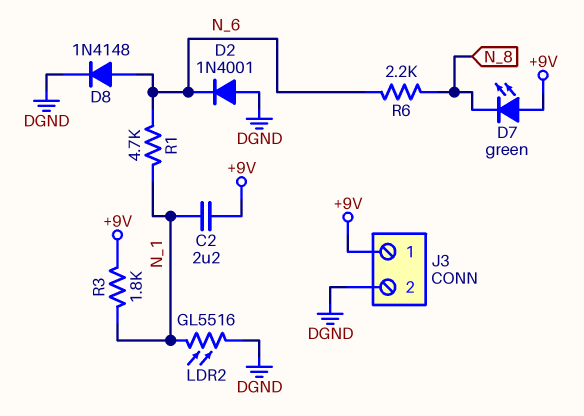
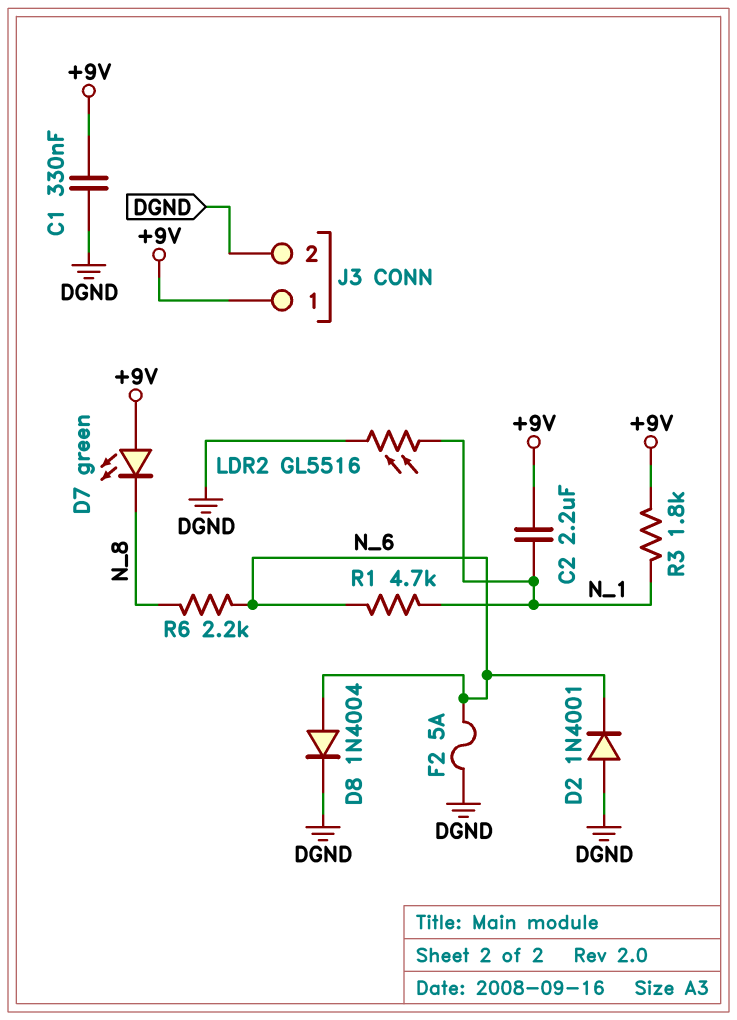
C1: none -> 330nF (+9V, DGND)
D8: diode 1N4148 (A N_6, K DGND) -> diode 1N4004 (A N_6, K DGND)
F2: none -> 5A (DGND, N_6)

